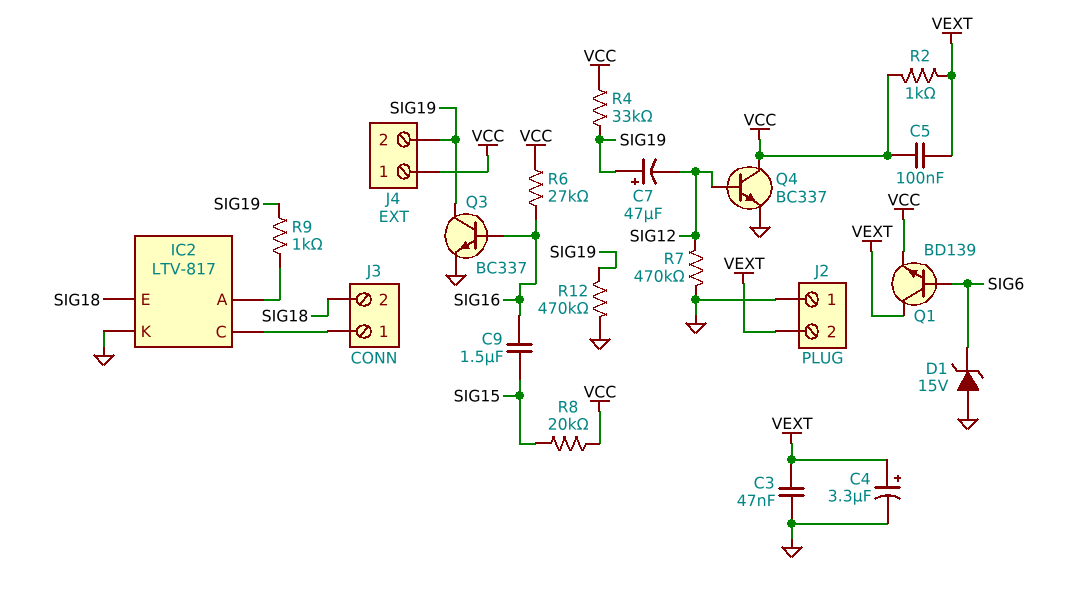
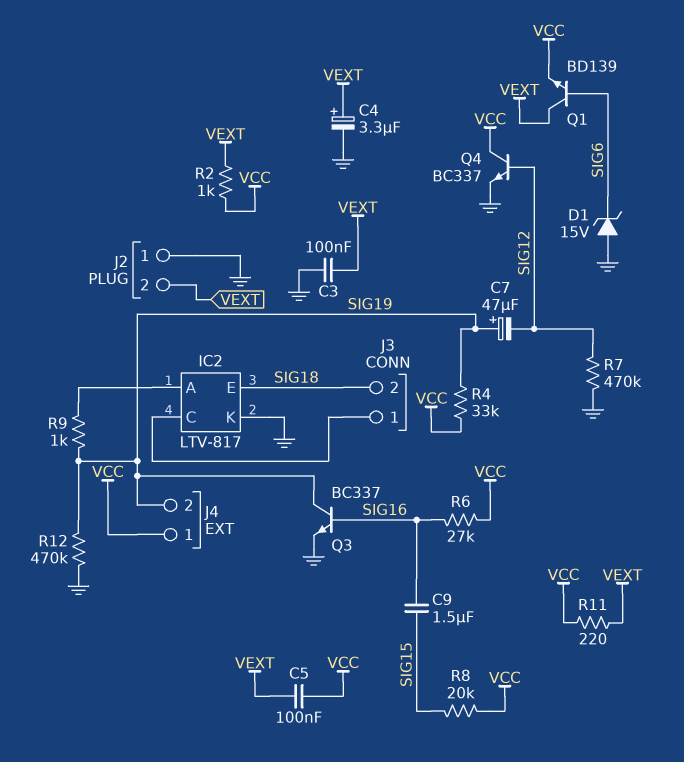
C3: 47nF (GND, VEXT) -> 100nF (GND, VEXT)
R11: none -> 220 (VCC, VEXT)

